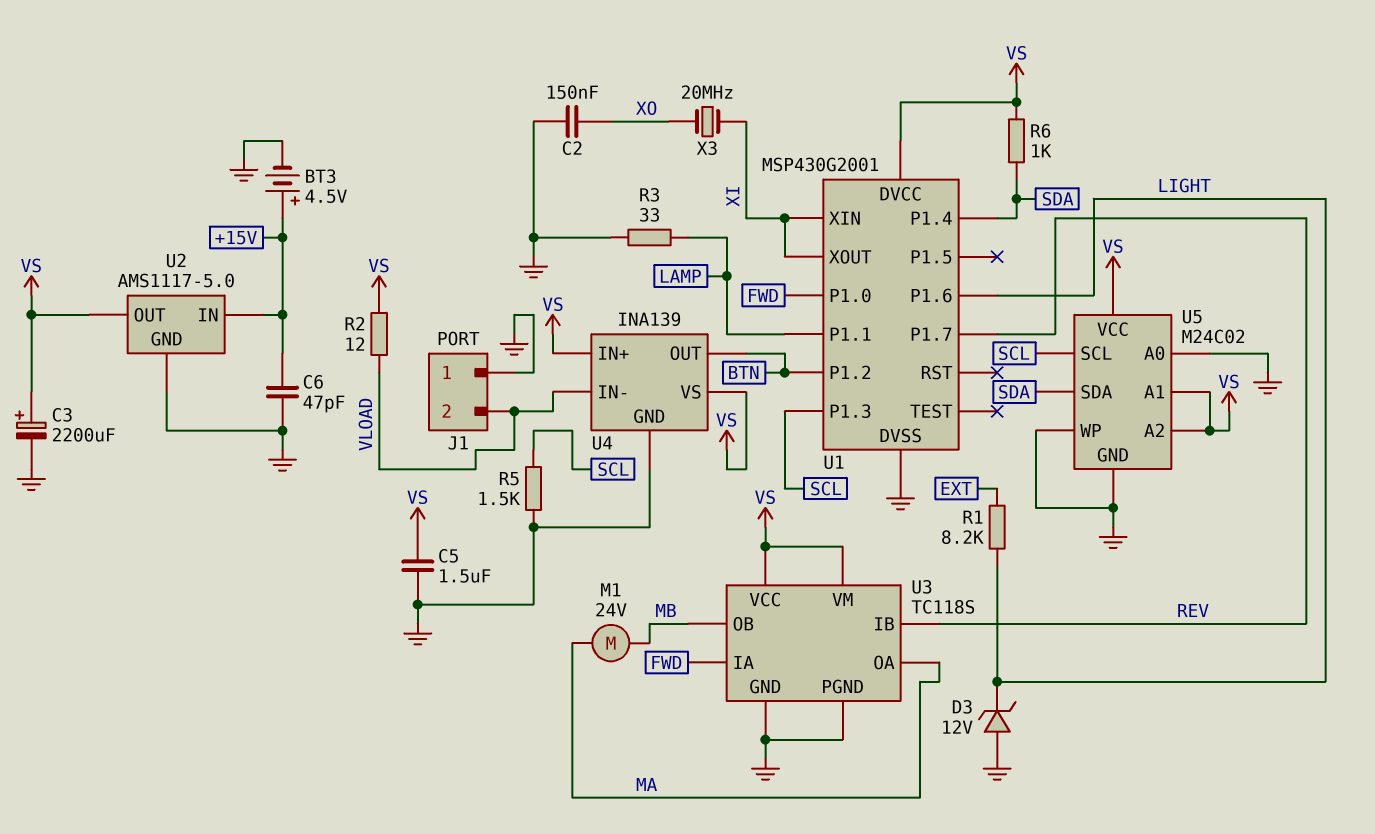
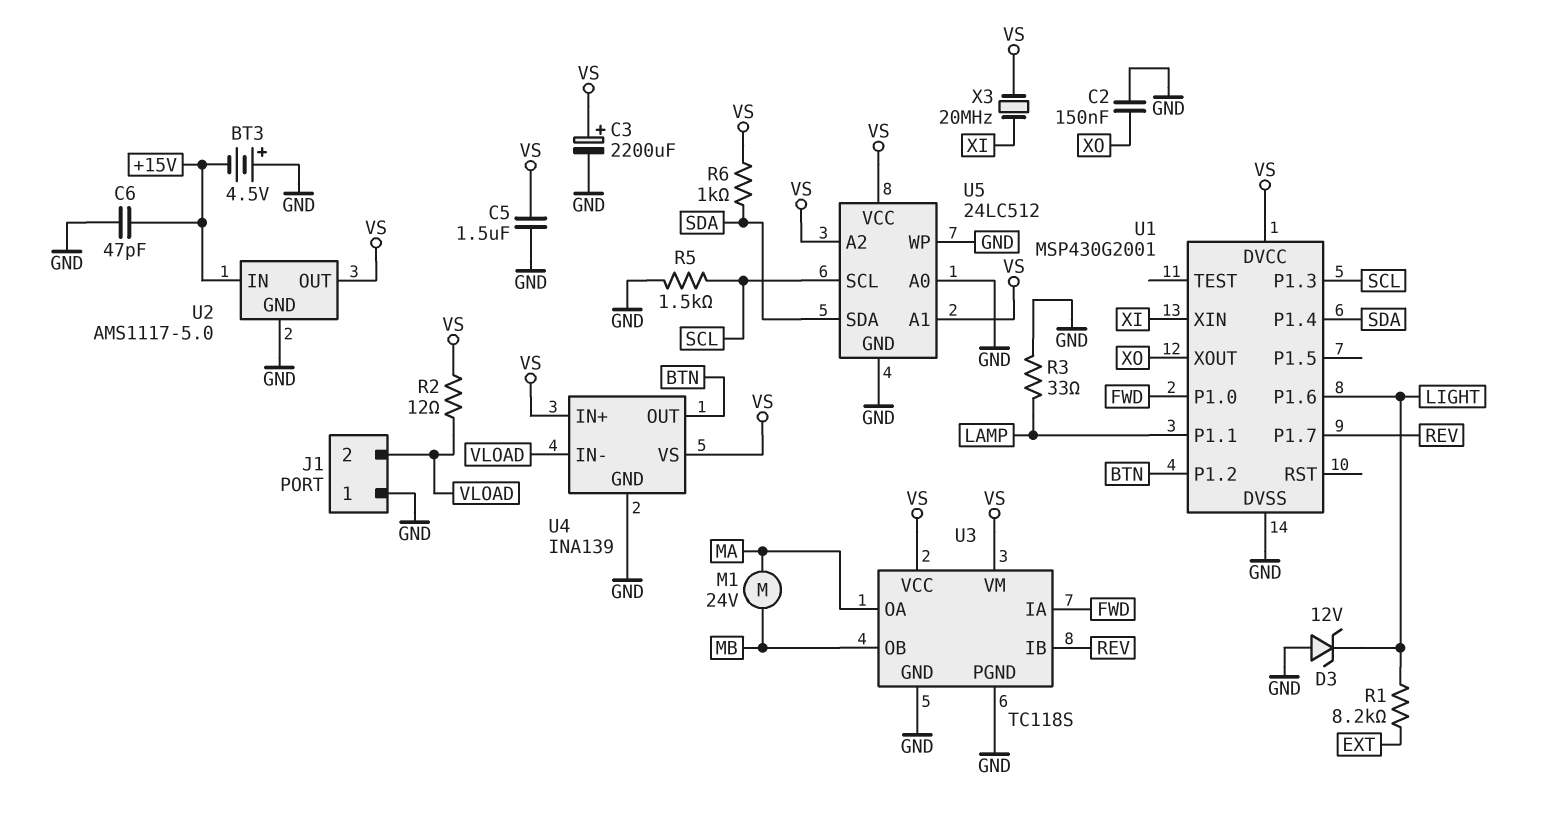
BT3: 4.5V (plus +15V, minus GND) -> 4.5V (plus GND, minus +15V)
U1 pin XOUT: XI -> XO
U5: M24C02 -> 24LC512
X3: 20MHz (XI, XO) -> 20MHz (VS, XI)

